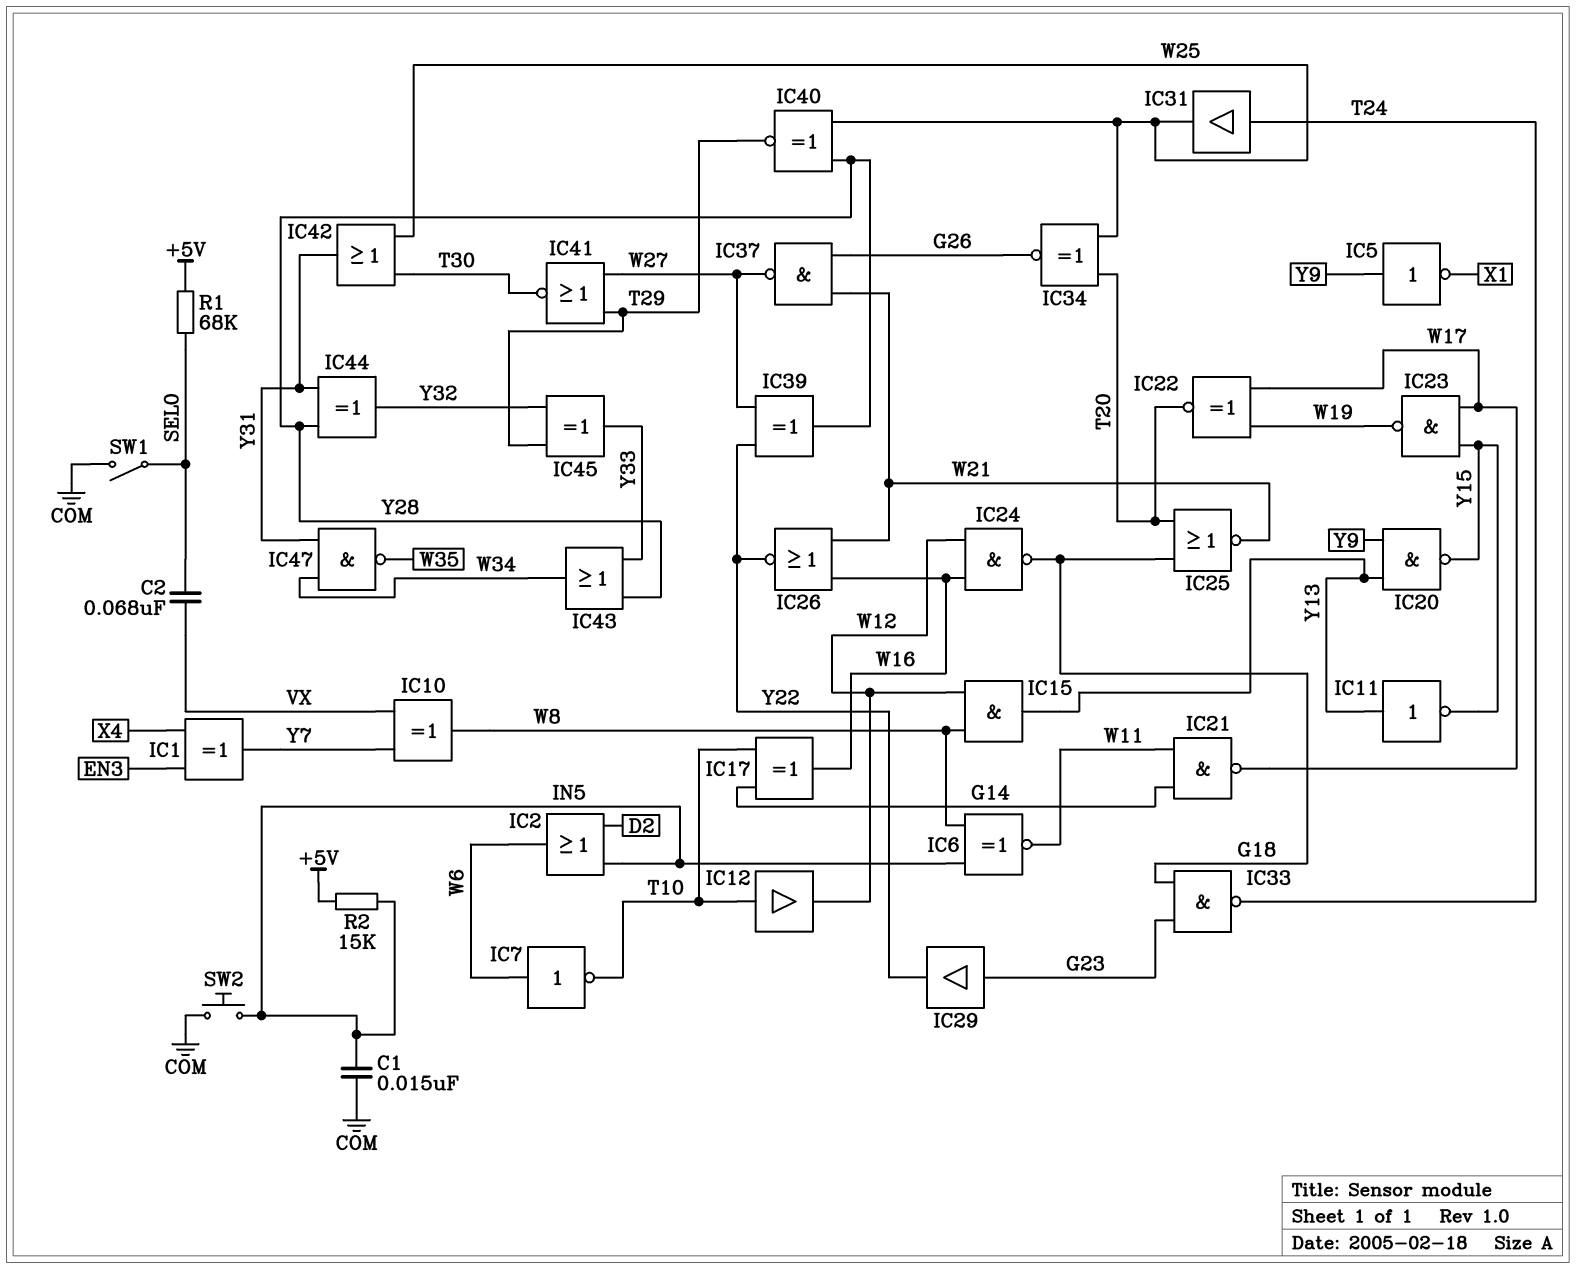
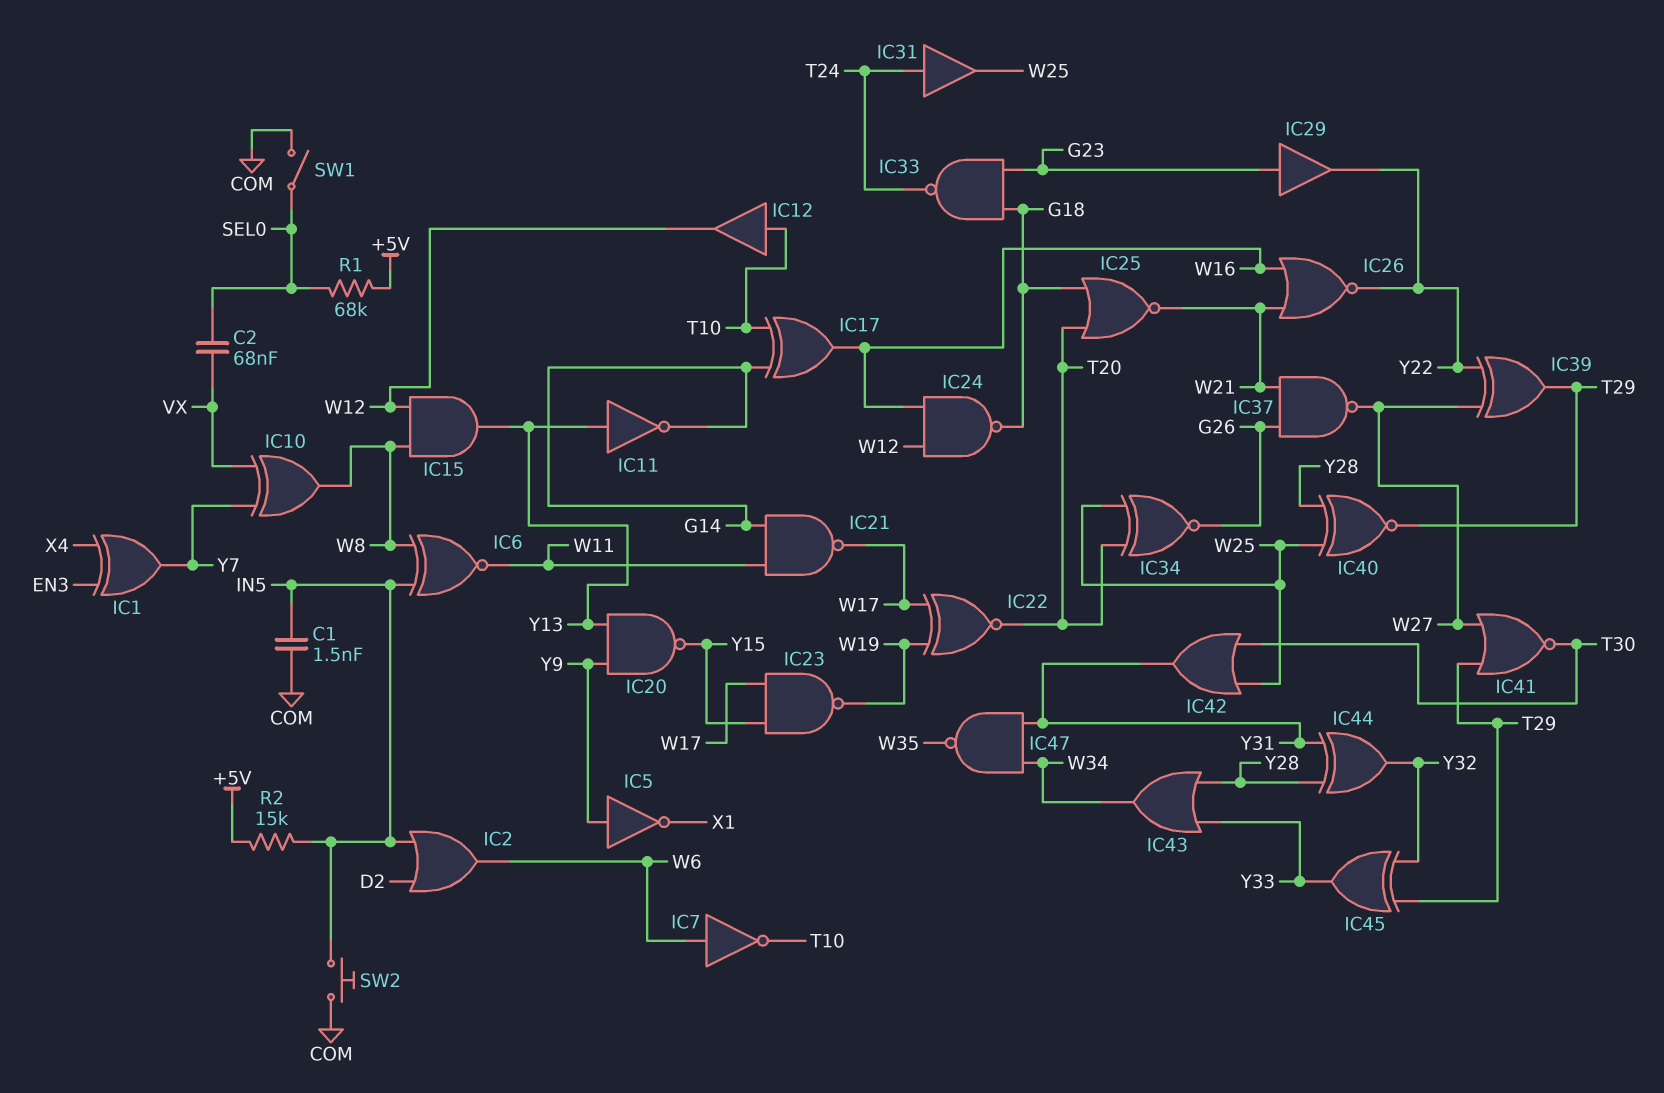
C1: 15nF (COM, IN5) -> 1.5nF (COM, IN5)
IC11: NOT (in Y13, out Y15) -> NOT (in Y13, out G14)
IC39: XOR (in W27, in Y22, out Y28) -> XOR (in W27, in Y22, out T29)

